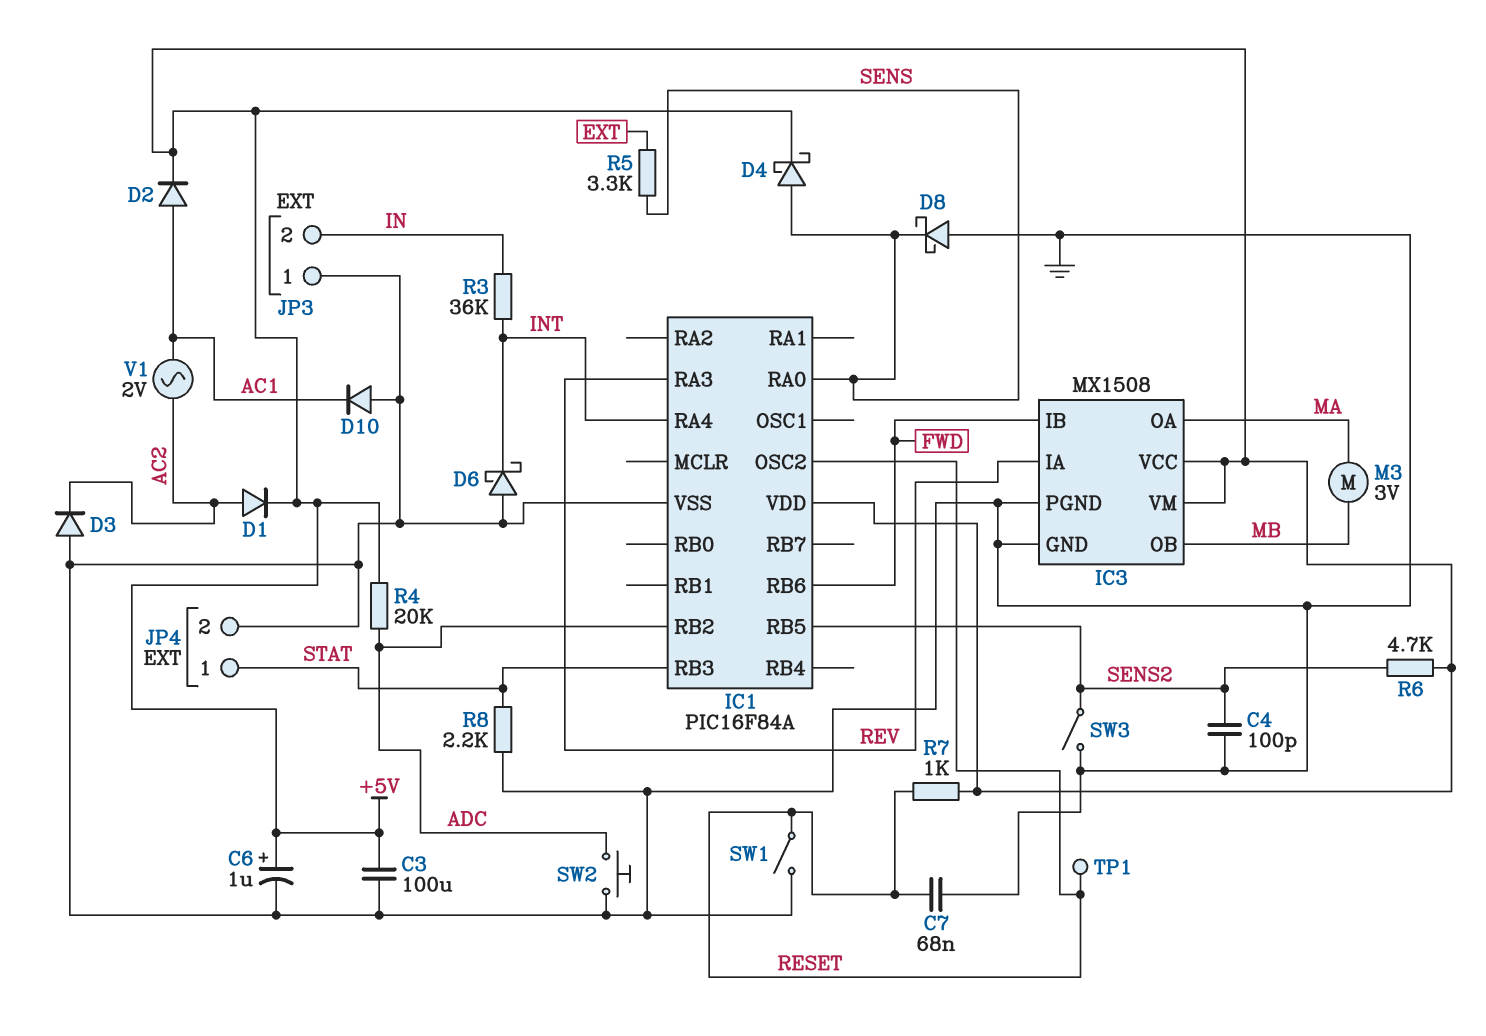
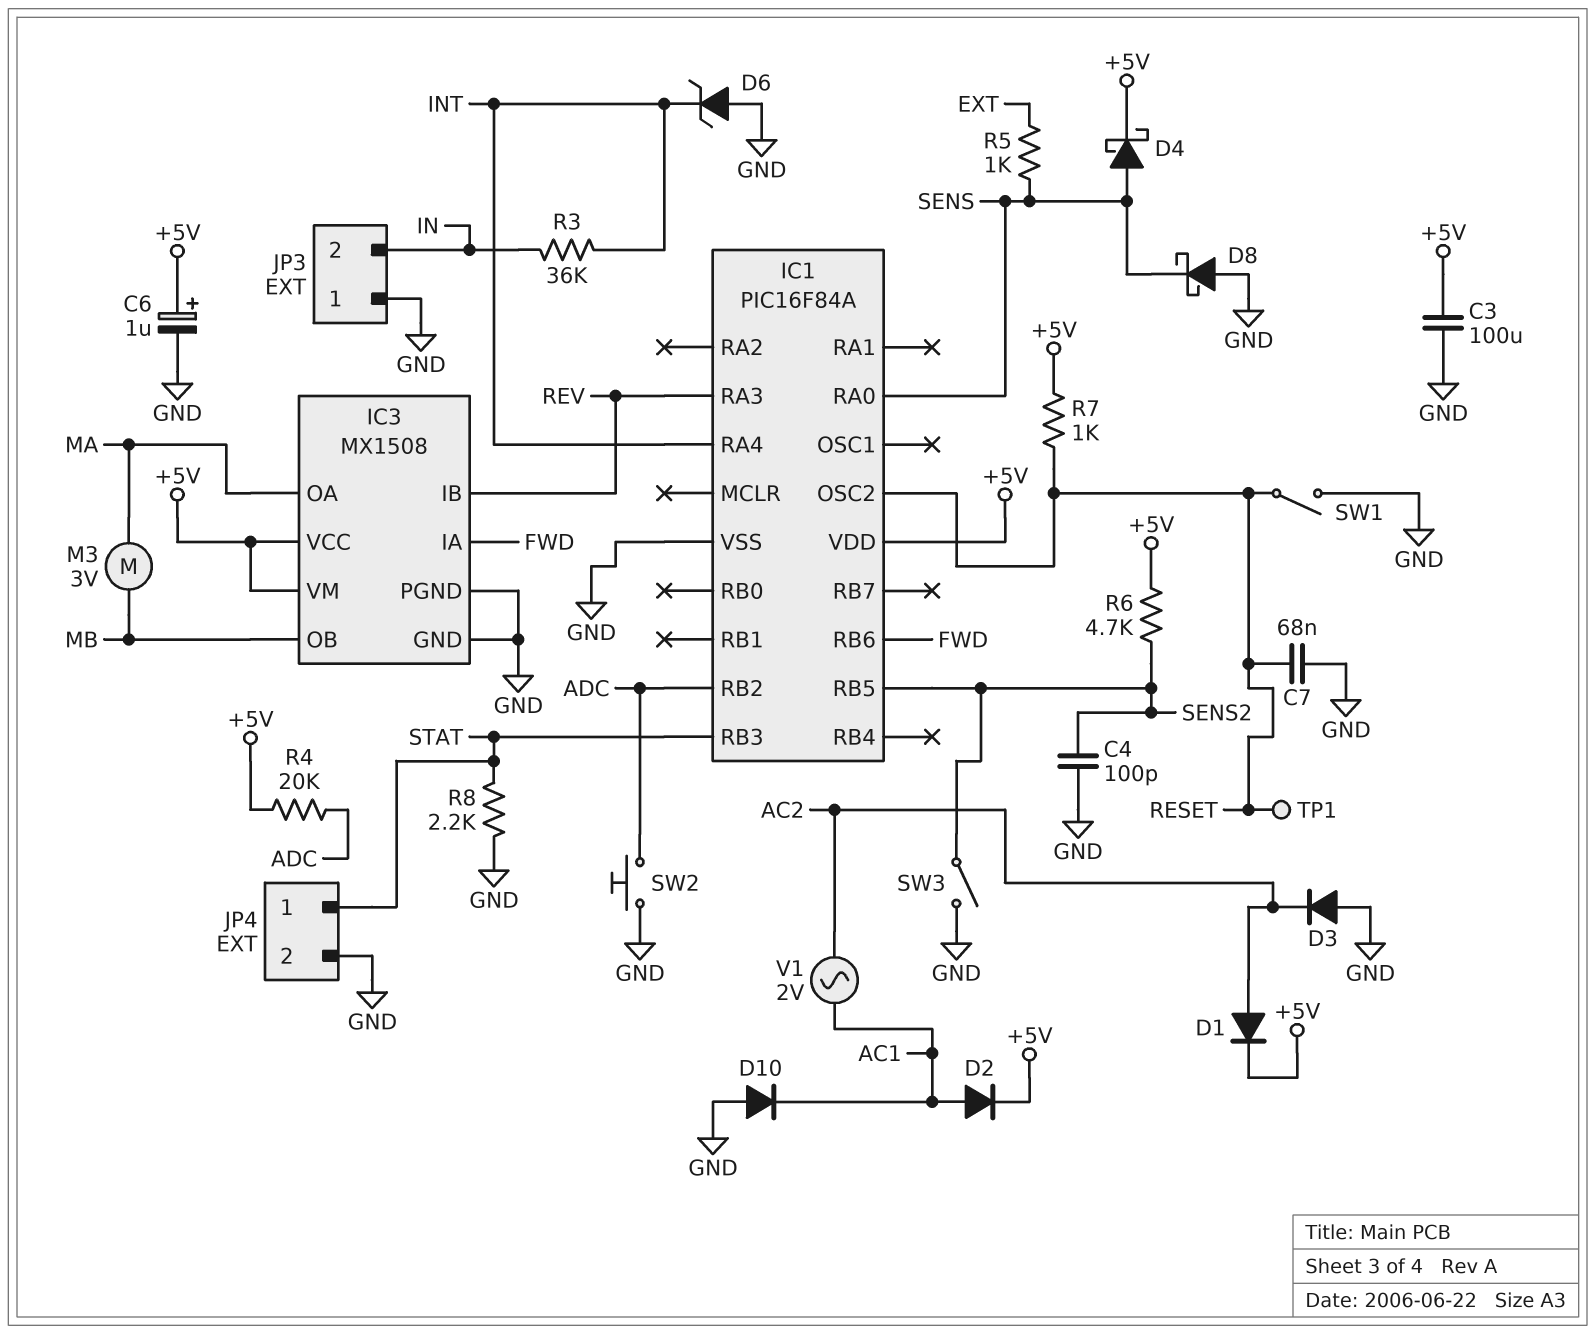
D6: schottky (A GND, K INT) -> zener (A GND, K INT)
IC3 pin IA: REV -> FWD
IC3 pin IB: FWD -> REV
R5: 3.3k (EXT, SENS) -> 1k (EXT, SENS)

